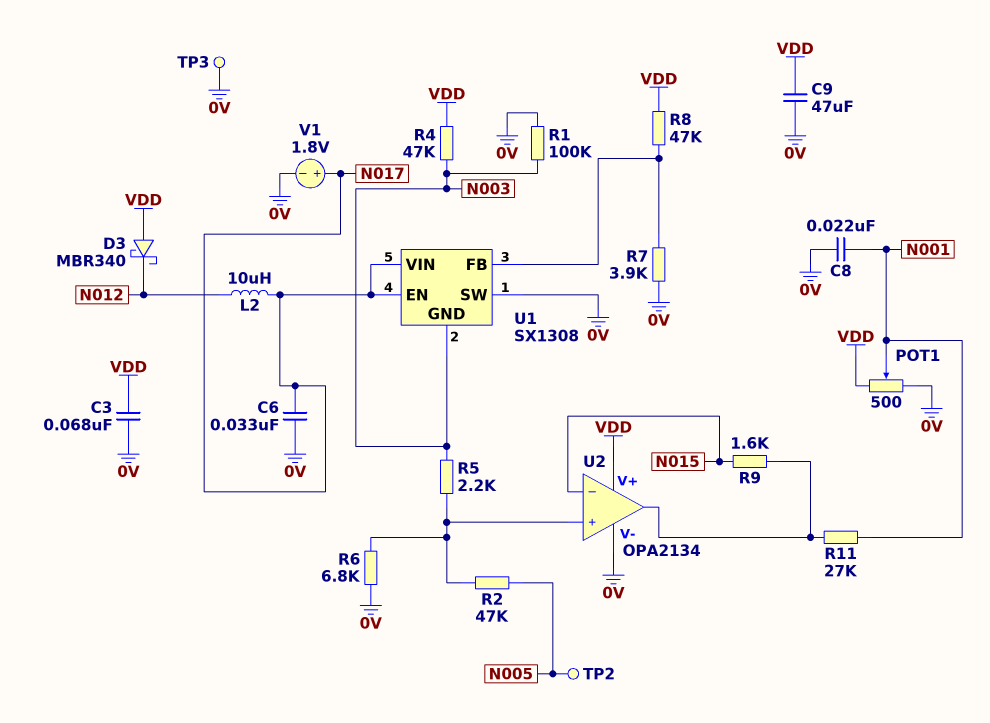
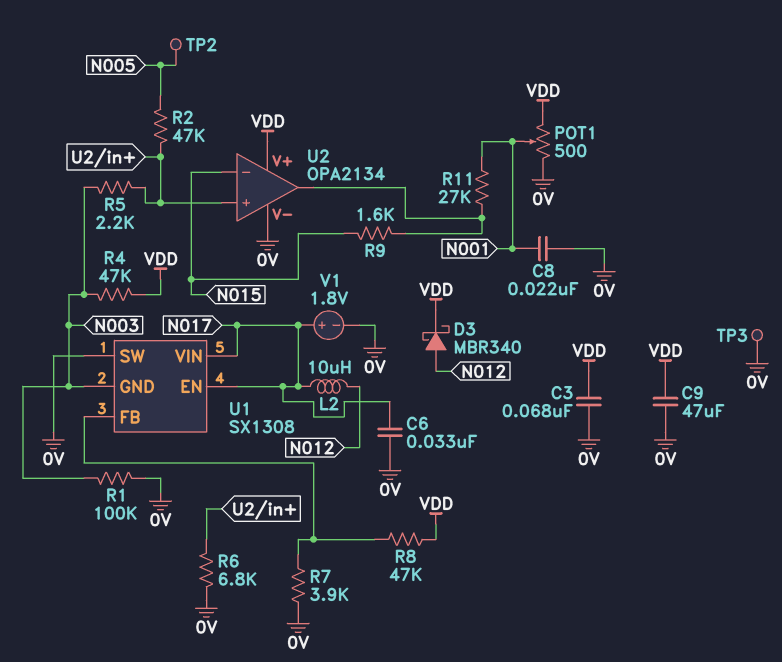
D3: schottky MBR340 (A VDD, K N012) -> schottky MBR340 (A N012, K VDD)

